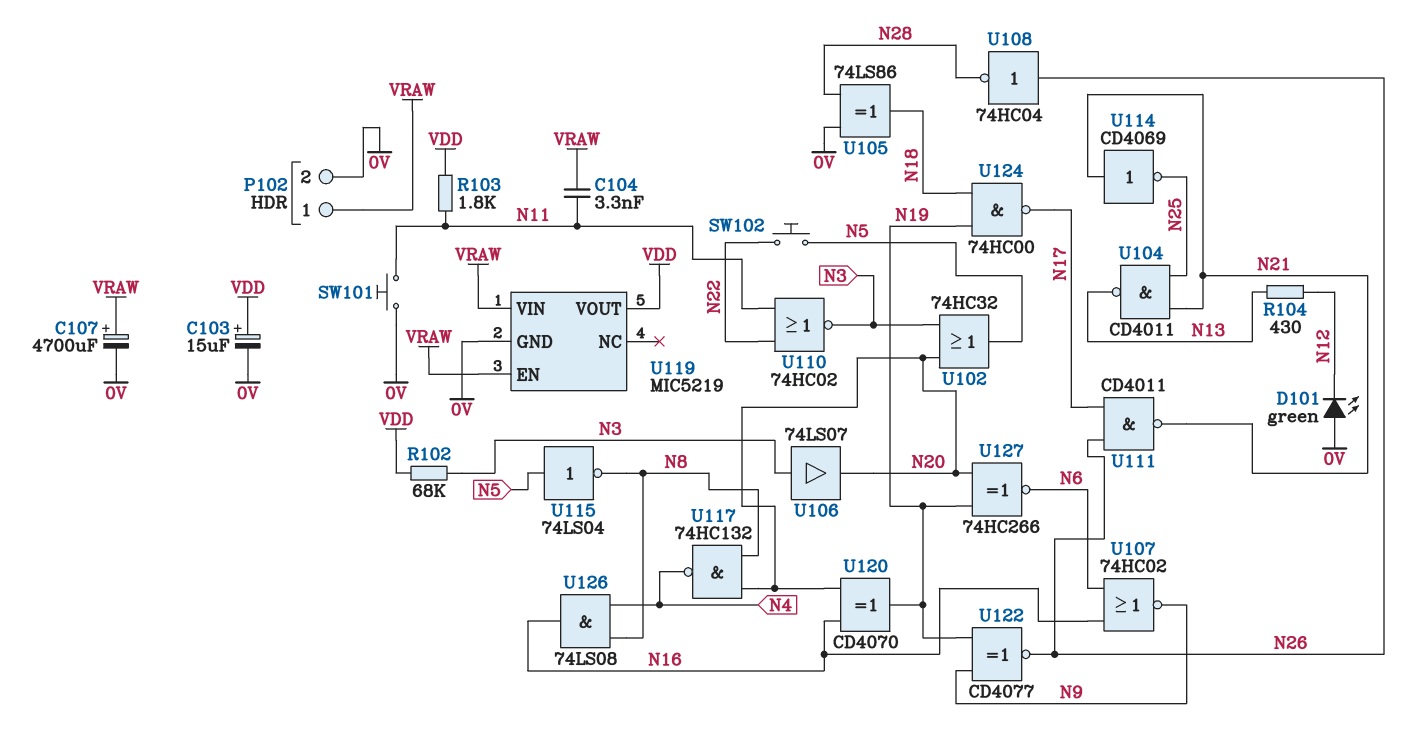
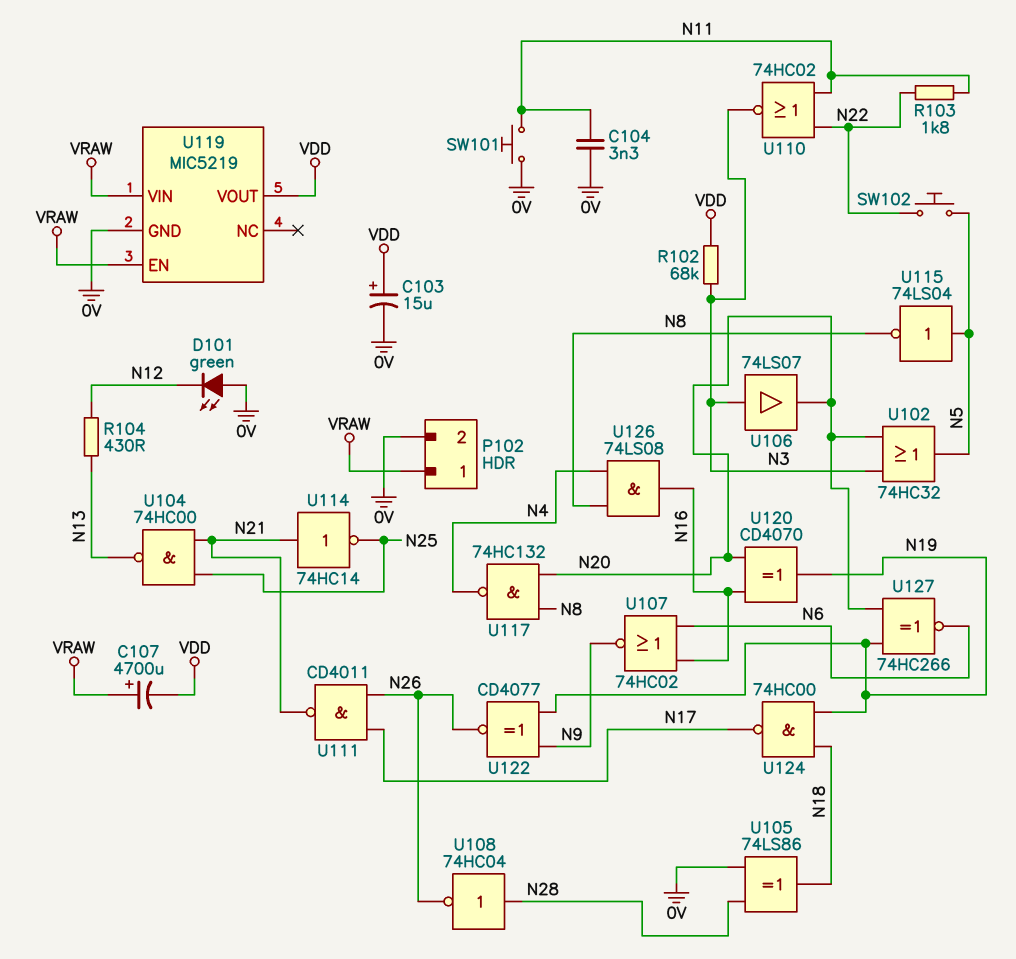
C104: 3.3nF (N11, VRAW) -> 3.3nF (0V, N11)
C107: 4700uF (plus VRAW, minus 0V) -> 4700uF (plus VRAW, minus VDD)
R103: 1.8k (N11, VDD) -> 1.8k (N11, N22)
U104: NAND CD4011 (in N21, in N25, out N13) -> NAND 74HC00 (in N21, in N25, out N13)
U108: NOT 74HC04 (in N26, out N28) -> NOT 74HC04 (in N28, out N26)
U114: NOT CD4069 (in N21, out N25) -> NOT 74HC14 (in N21, out N25)

